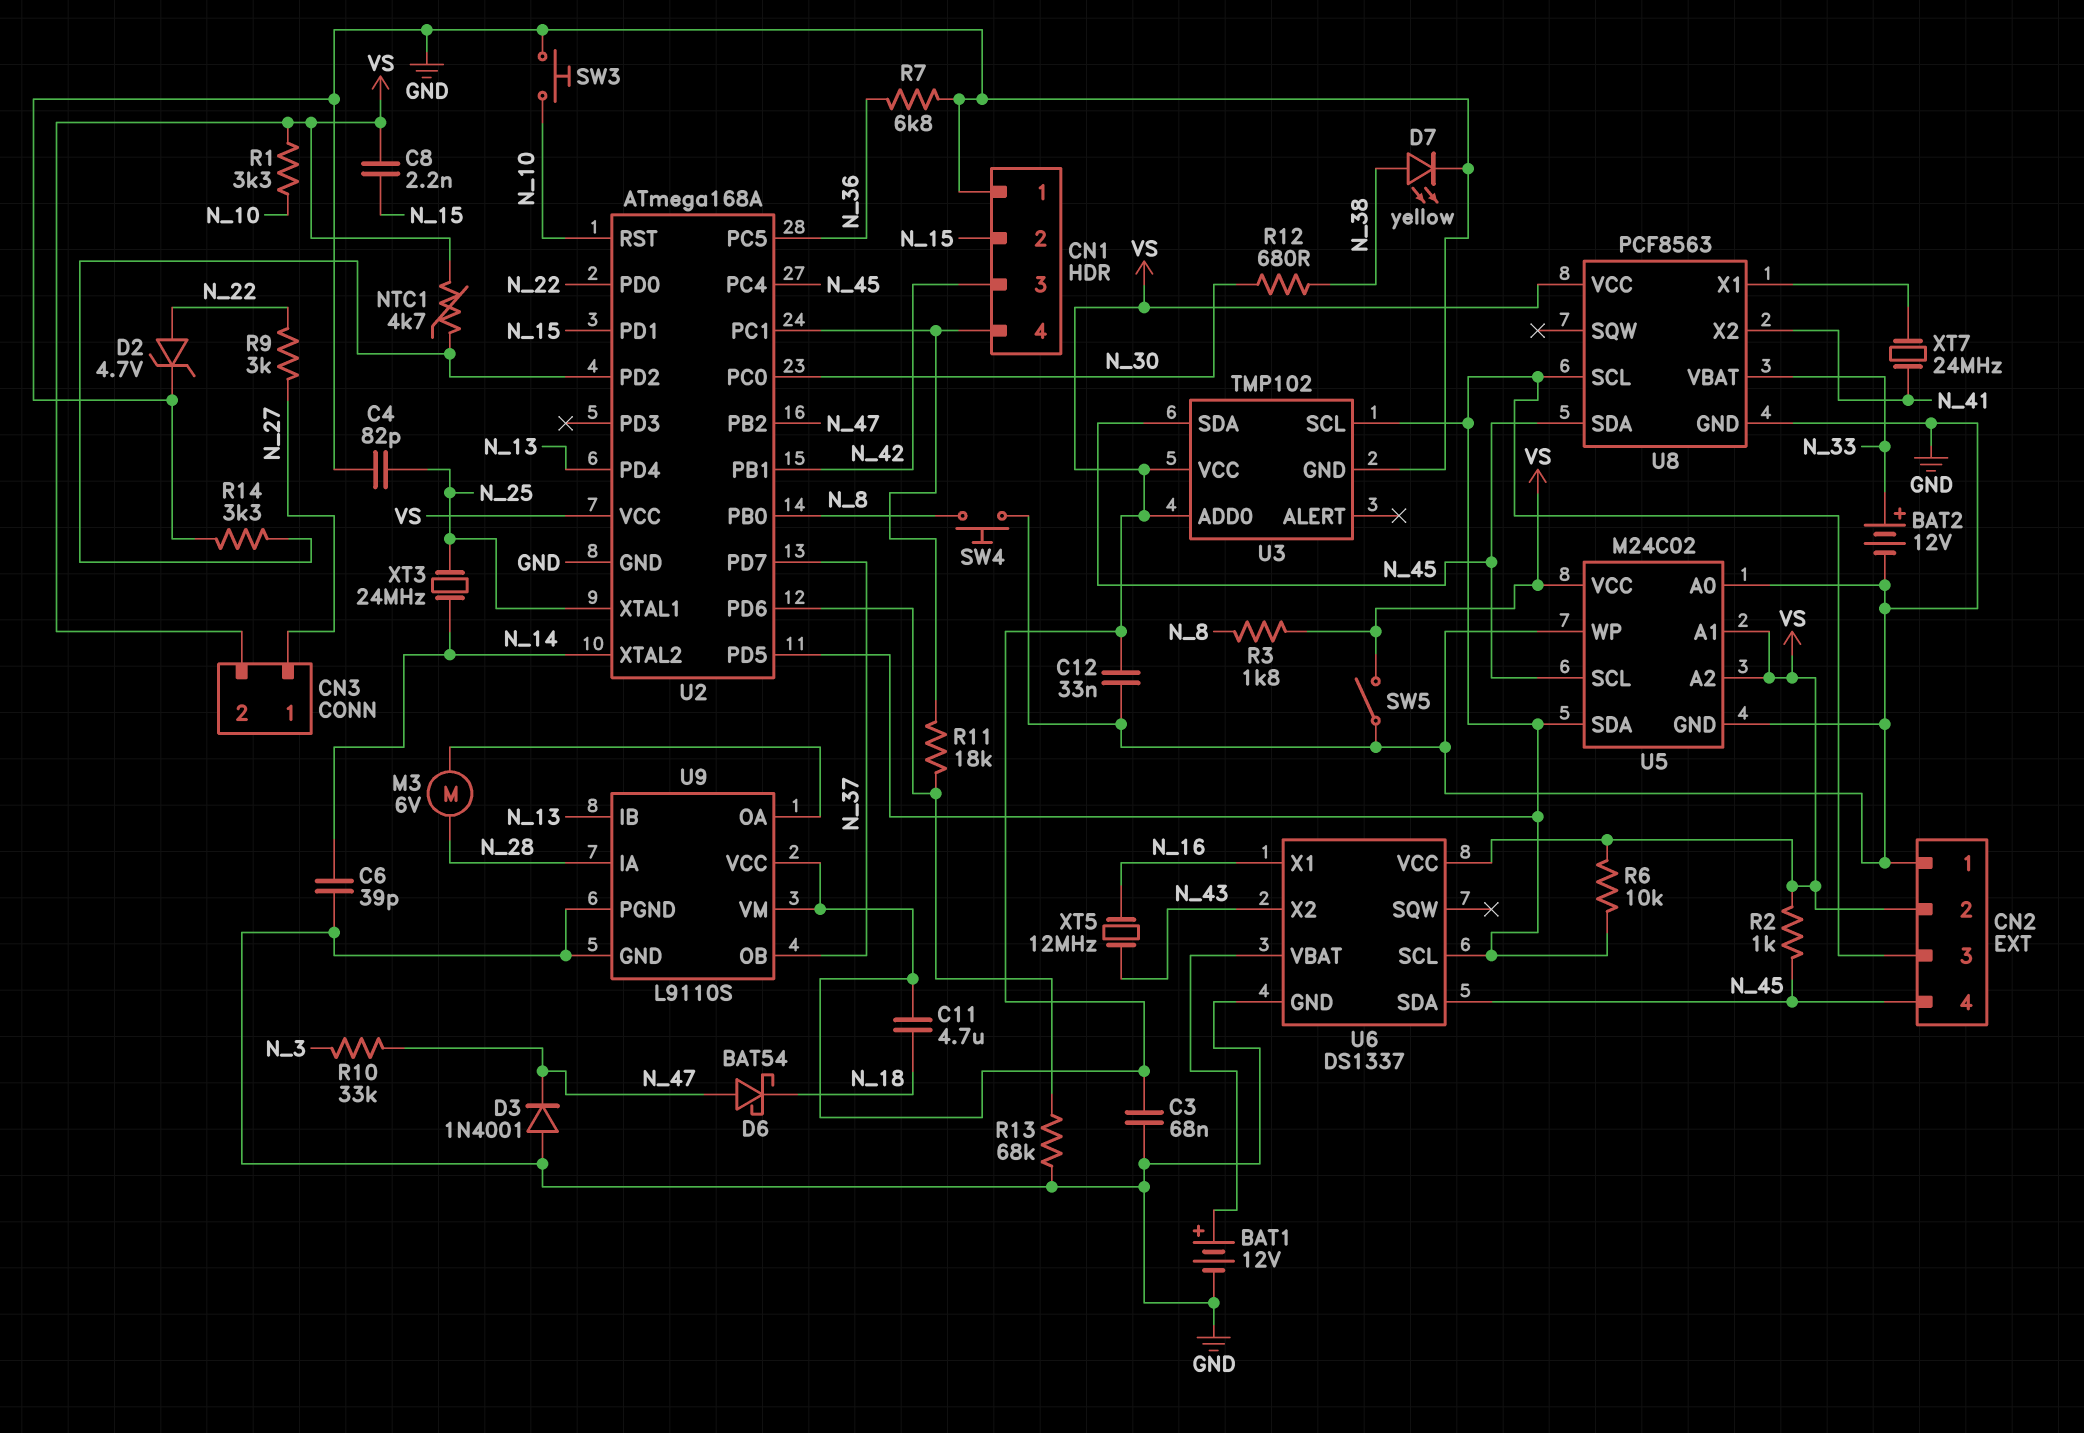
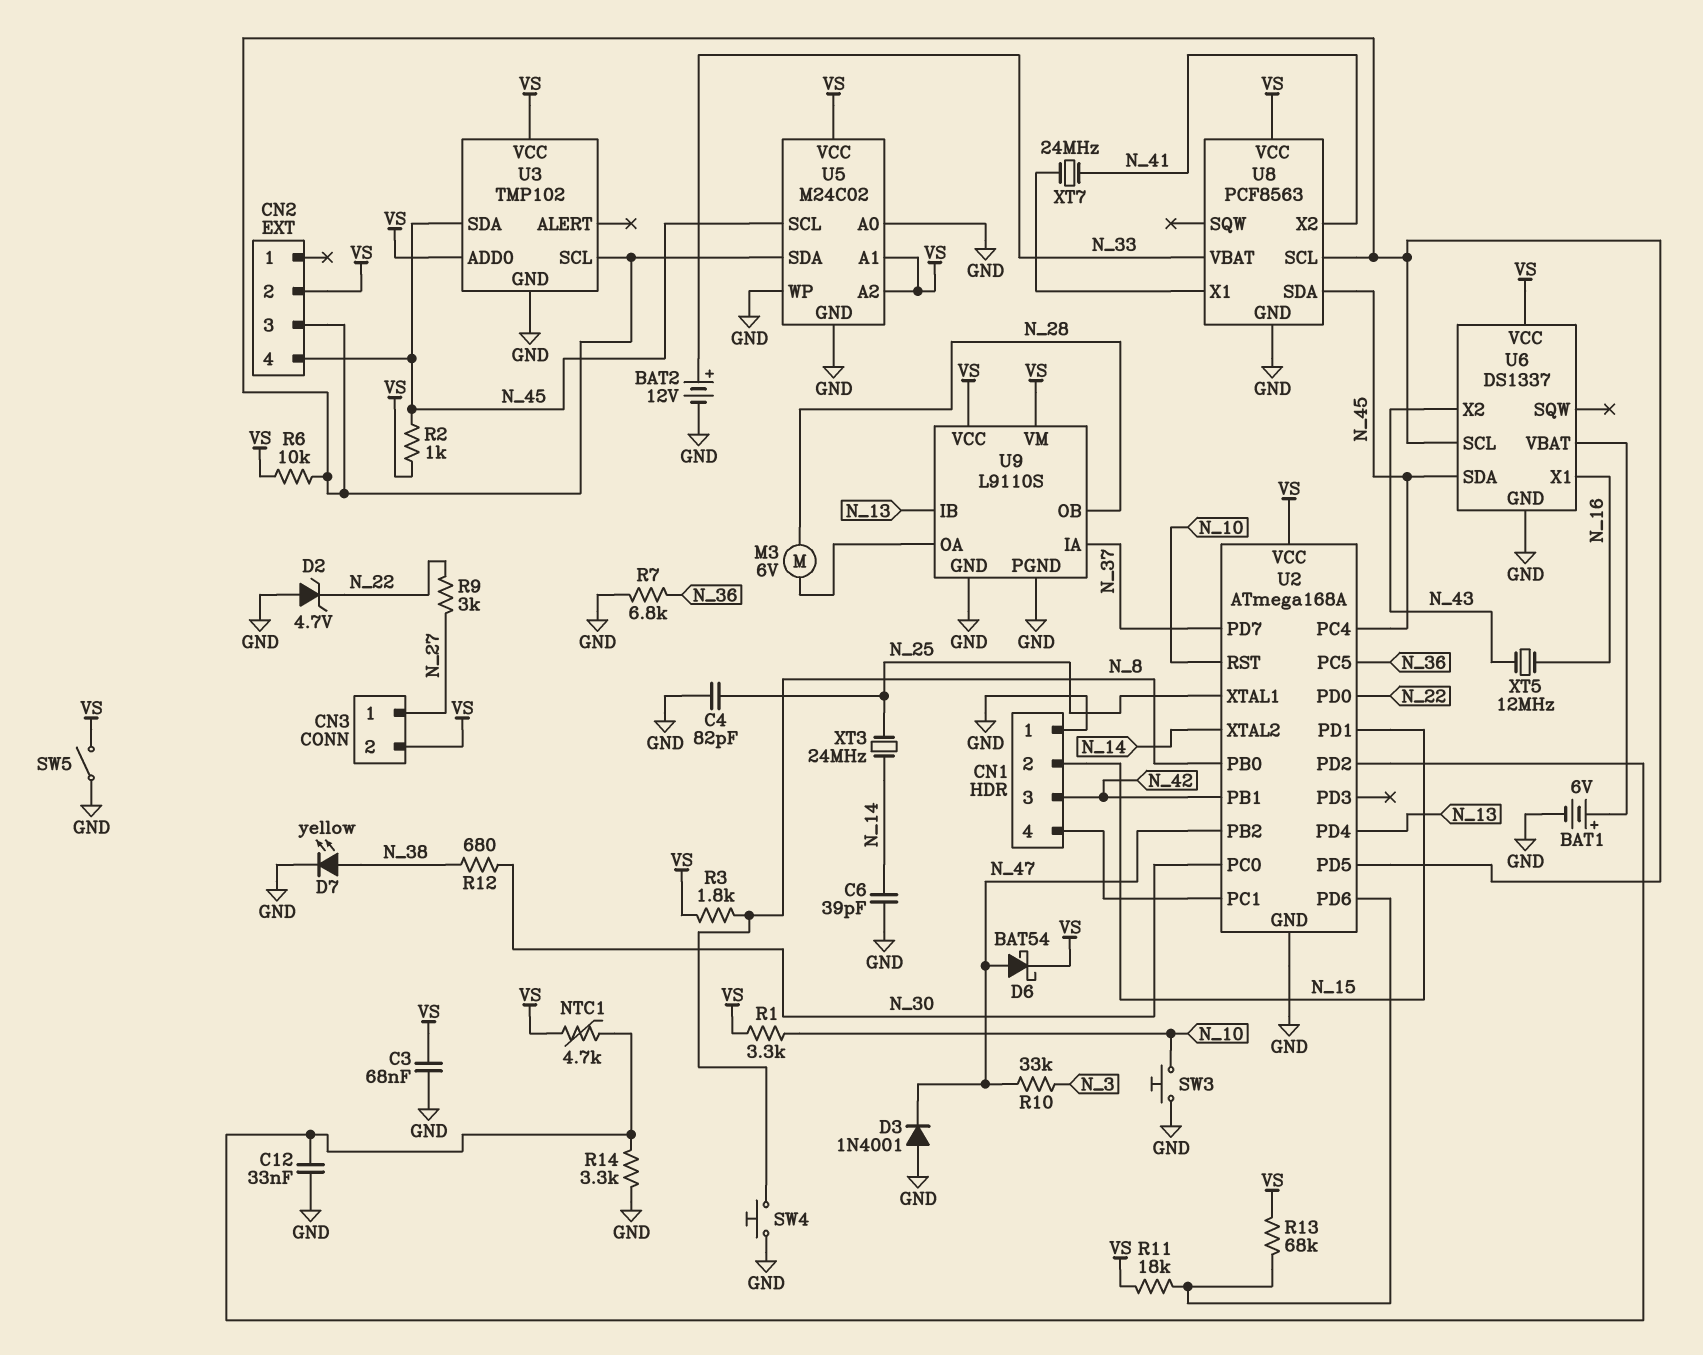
BAT1: 12V (plus U6/VBAT, minus GND) -> 6V (plus U6/VBAT, minus GND)
C8: 2.2nF (N_15, VS) -> none
C11: 4.7uF (N_18, VS) -> none
C12: 33nF (GND, VS) -> 33nF (GND, U2/PD2)
CN2 pin 1: GND -> none
D2: zener 4.7V (A N_22, K GND) -> zener 4.7V (A GND, K N_22)
D6: schottky BAT54 (A N_47, K N_18) -> schottky BAT54 (A N_47, K VS)
R11: 18k (CN1/4, U2/PD6) -> 18k (U2/PD6, VS)
R13: 68k (GND, U2/PD6) -> 68k (U2/PD6, VS)
U9 pin IA: N_28 -> N_37
U9 pin OB: N_37 -> N_28

